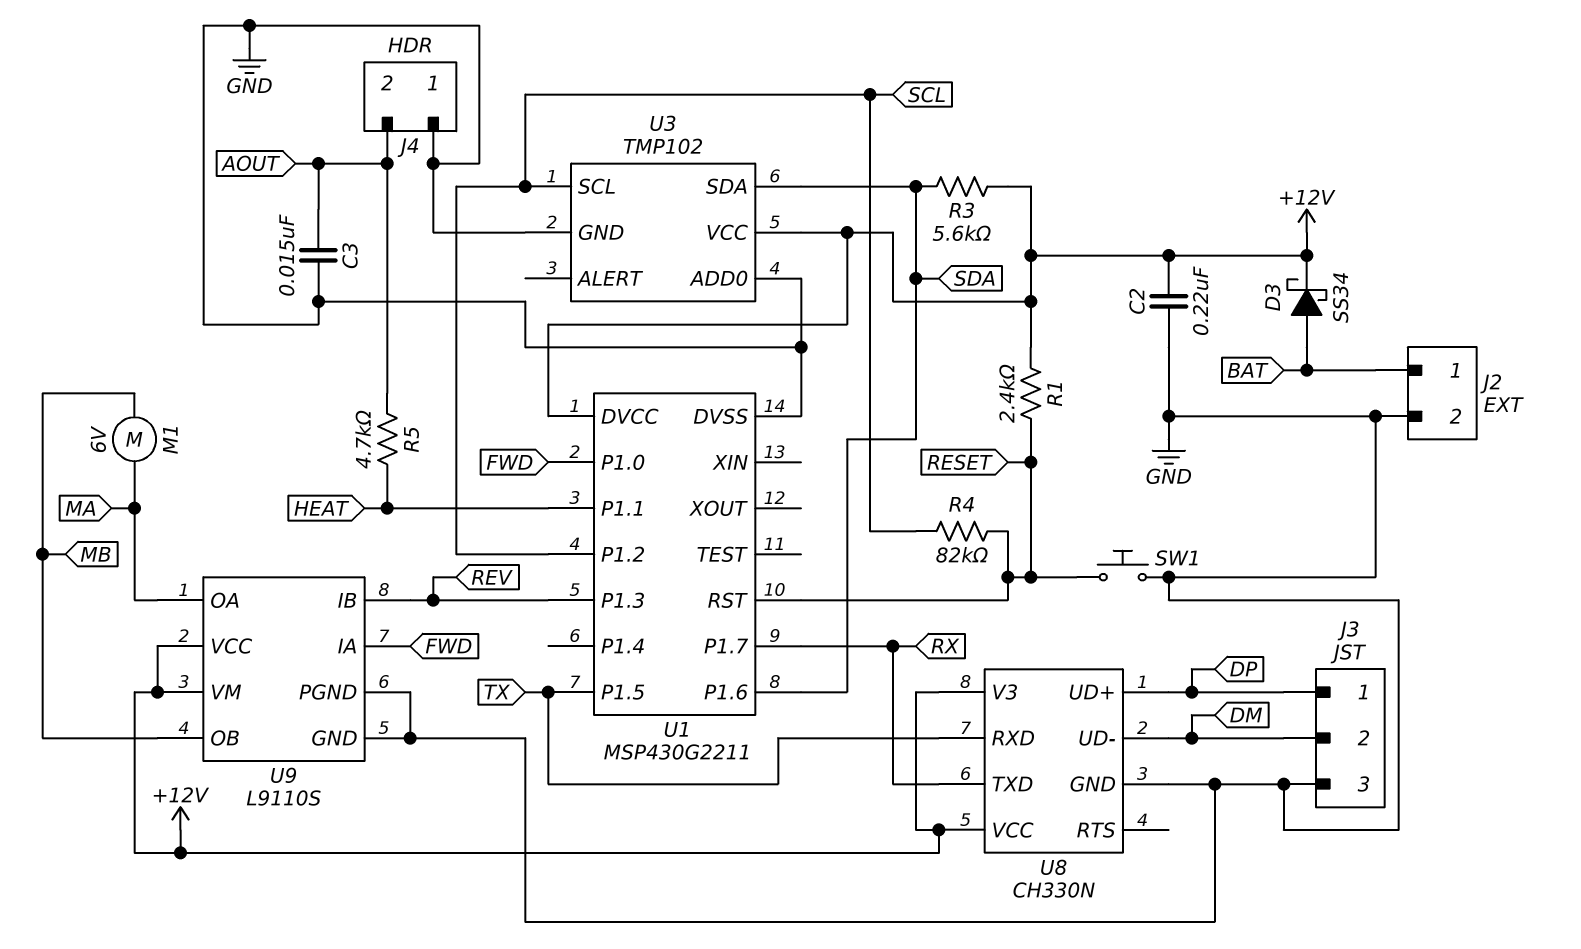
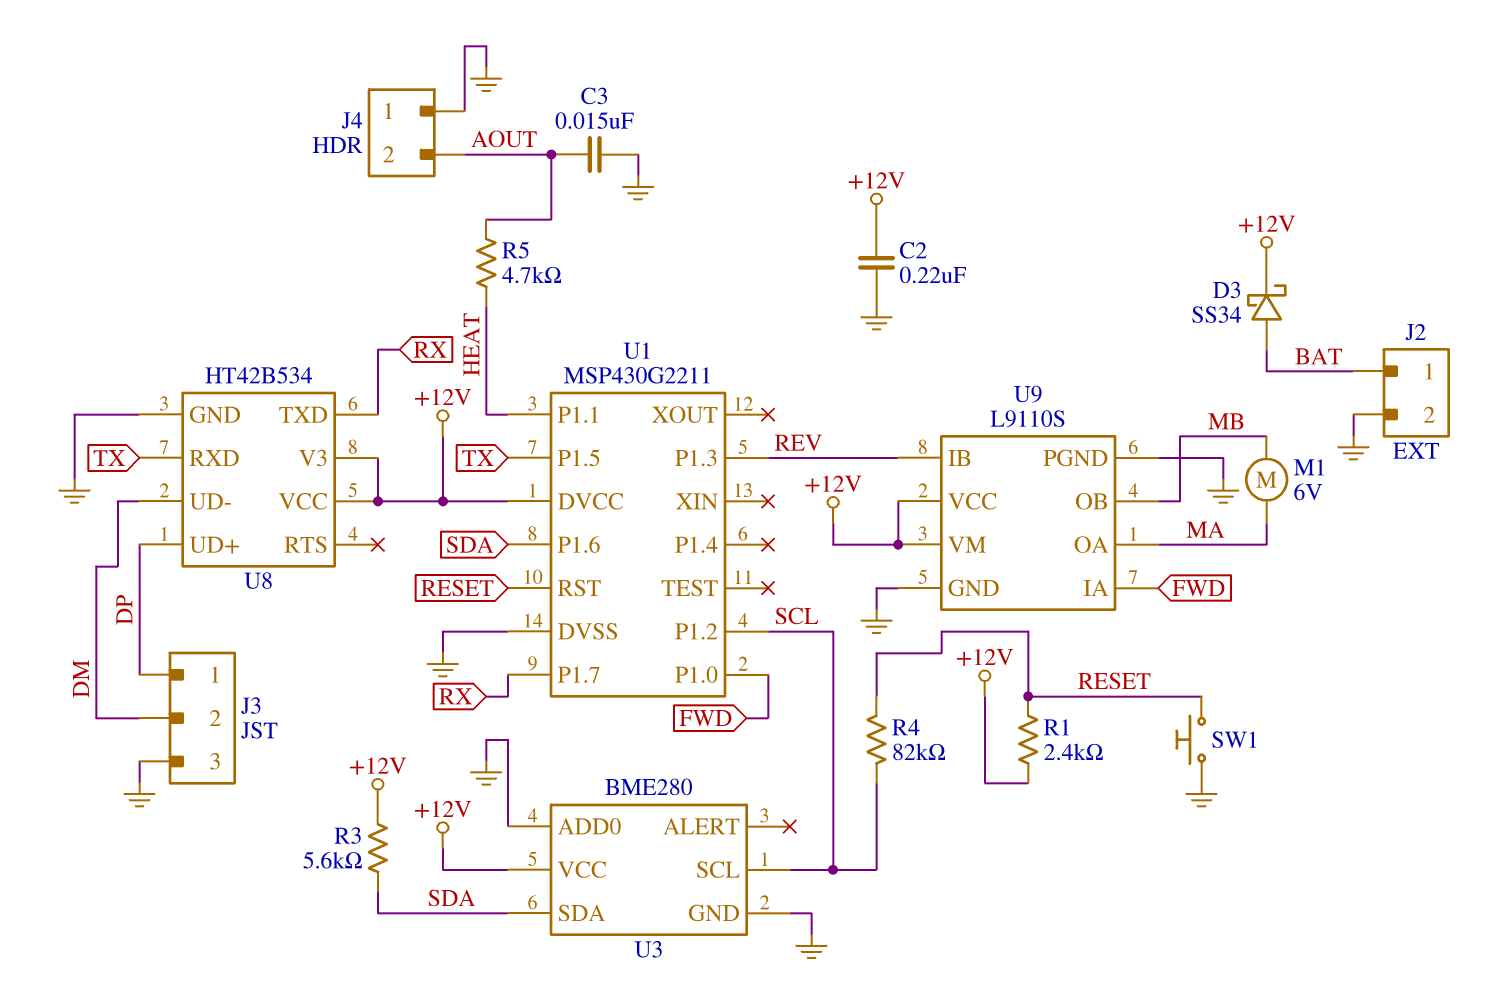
U3: TMP102 -> BME280
U8: CH330N -> HT42B534

